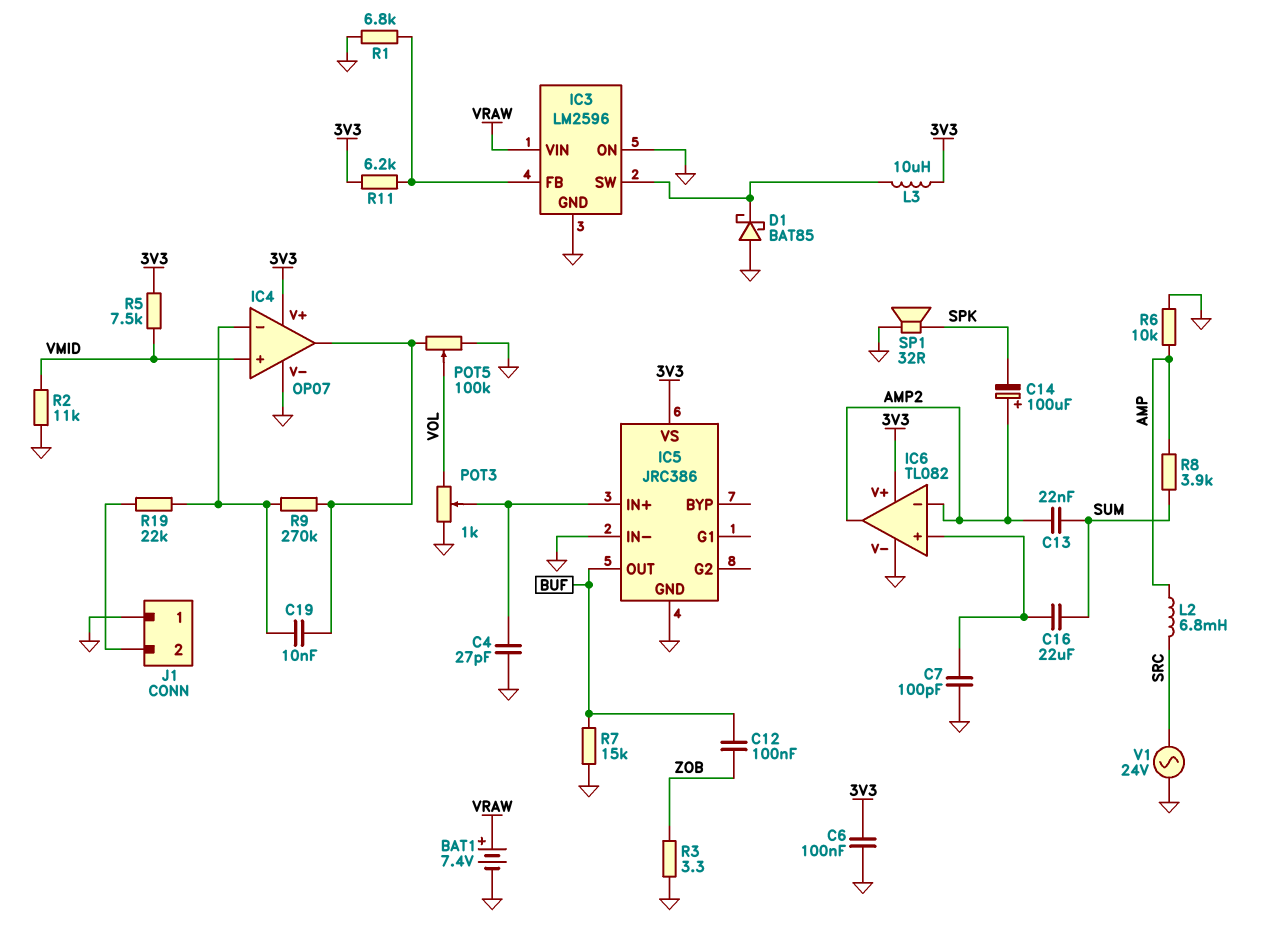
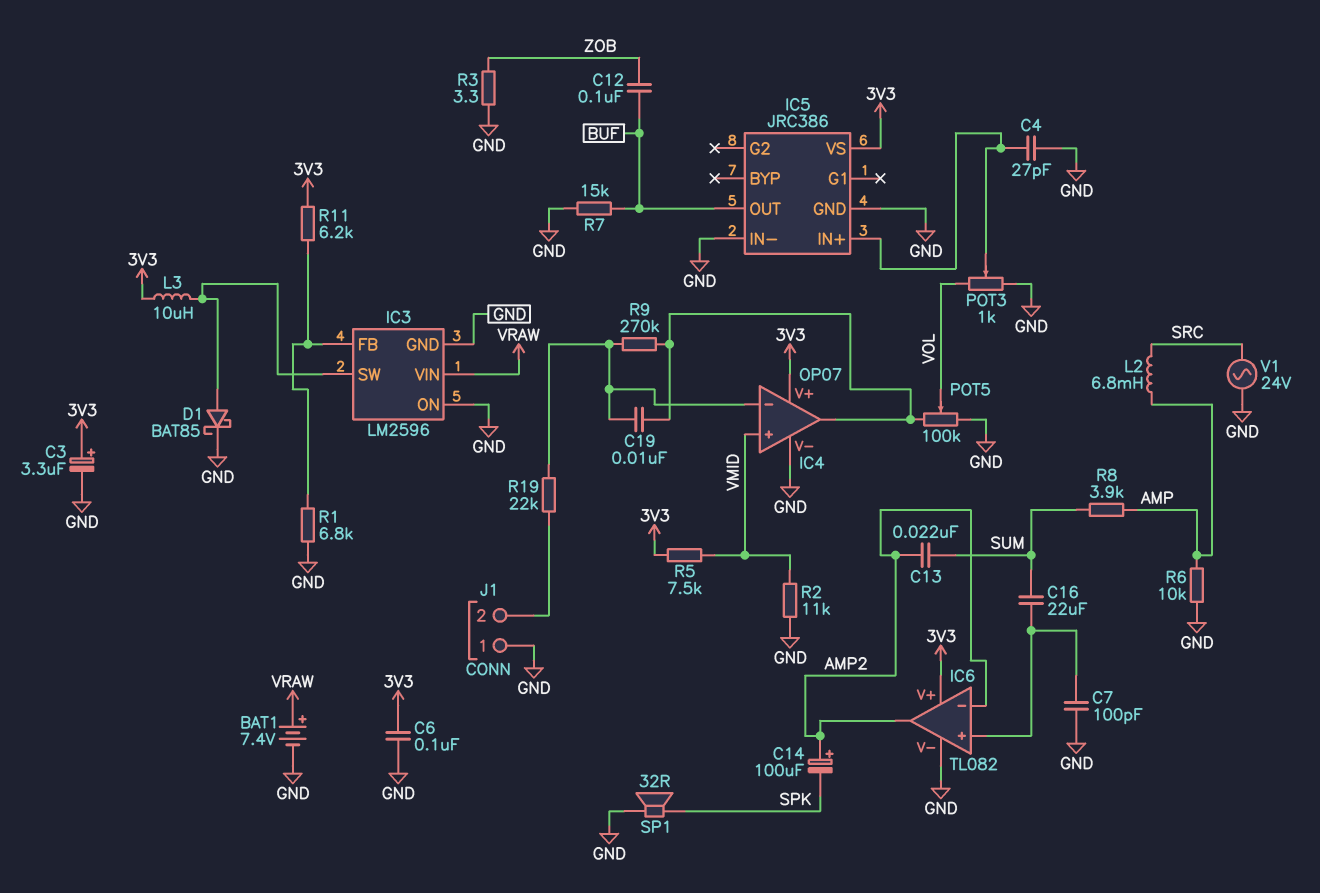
C3: none -> 3.3uF (plus 3V3, minus GND)
D1: schottky BAT85 (A GND, K IC3/SW) -> schottky BAT85 (A IC3/SW, K GND)

